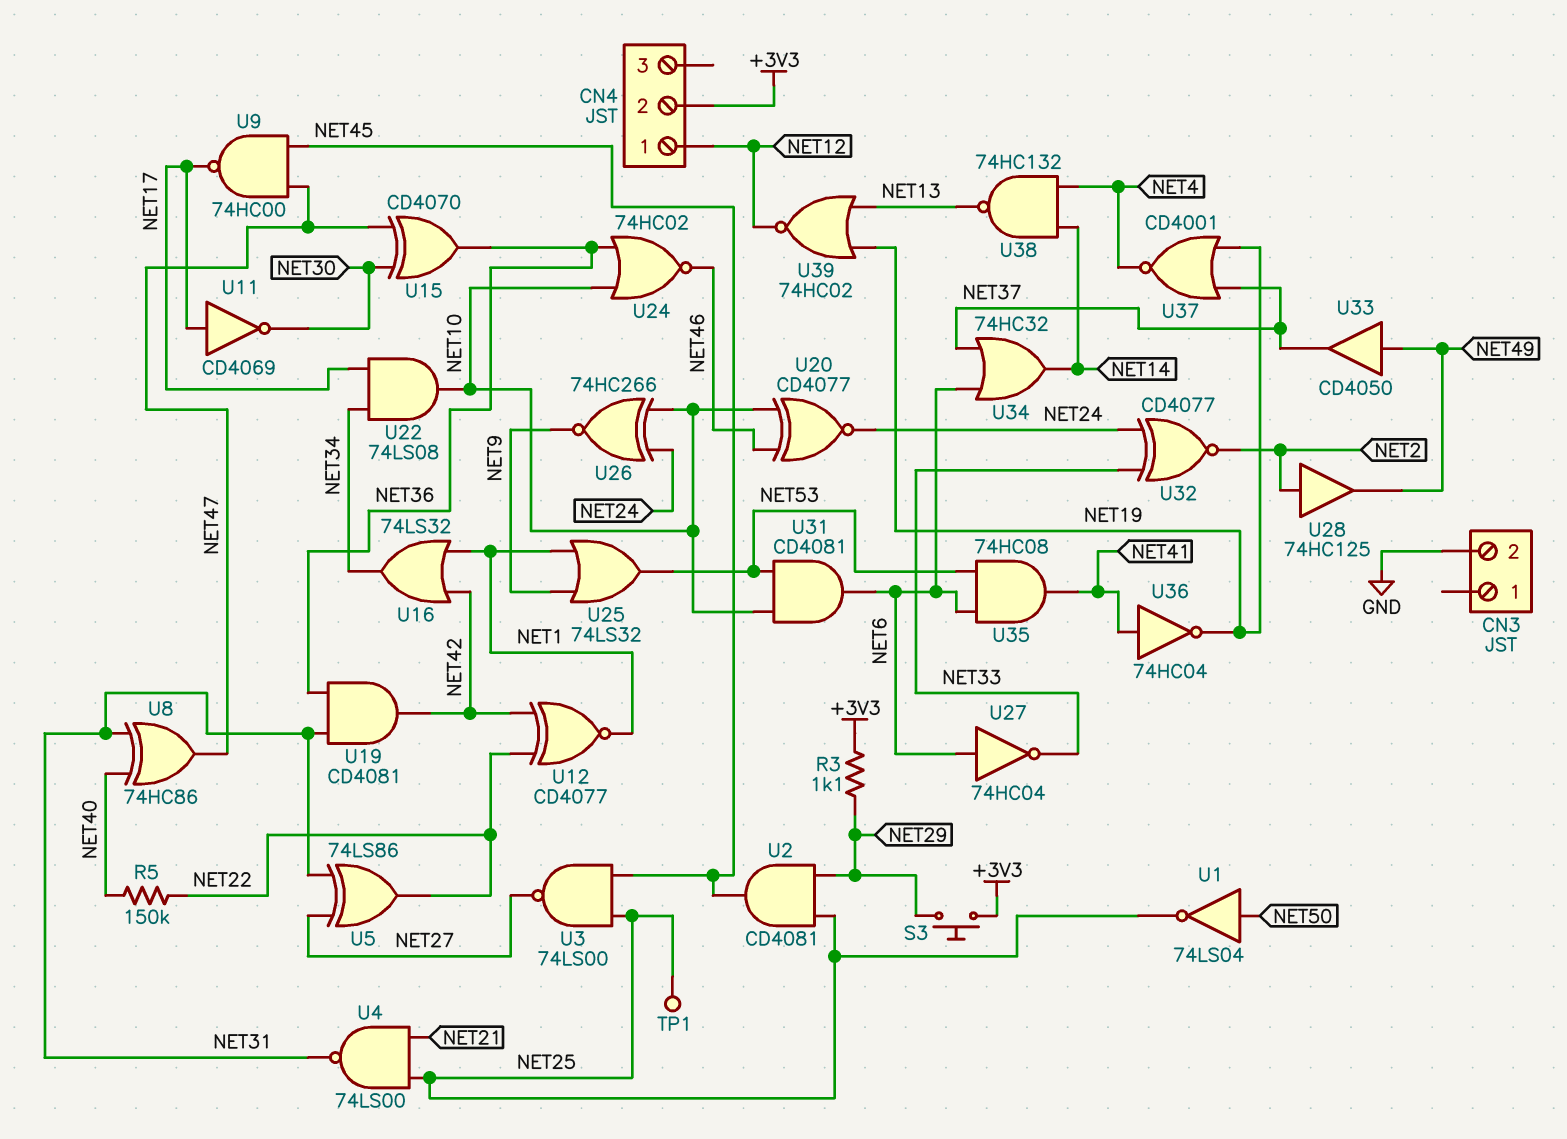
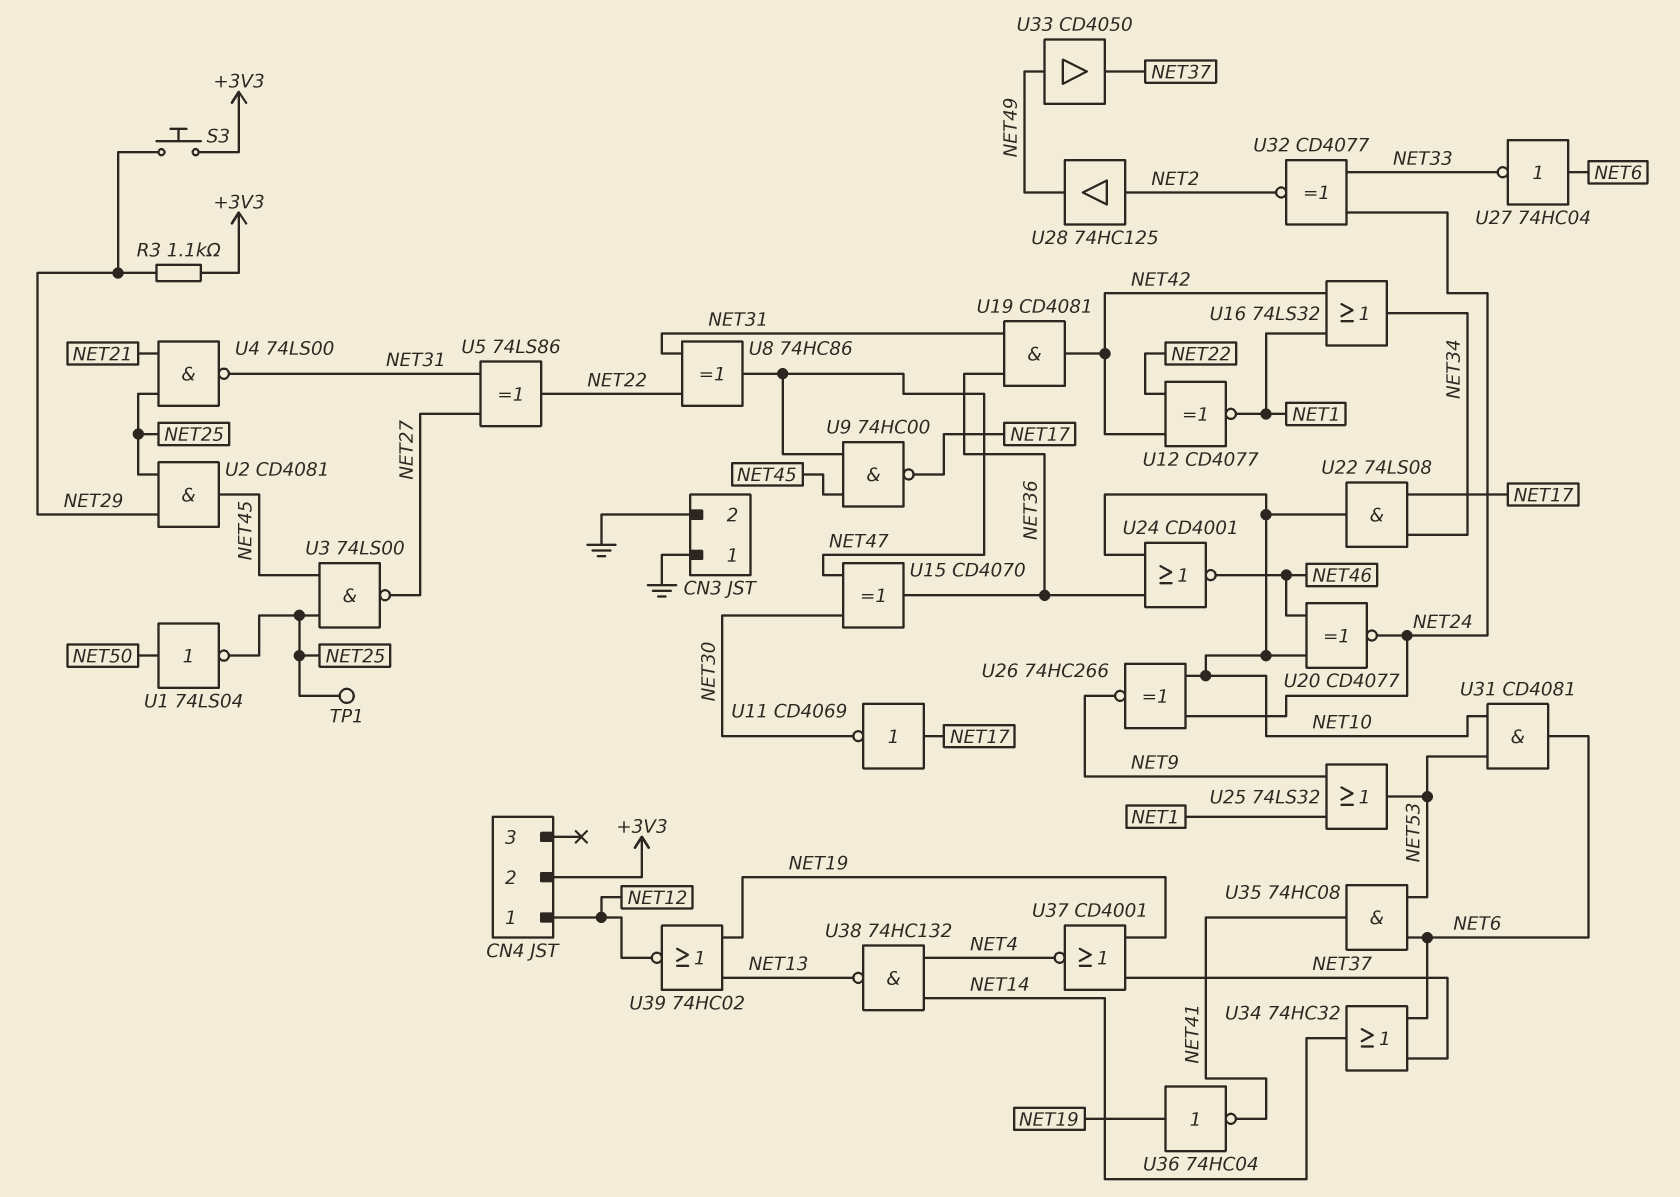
CN3 pin 1: none -> GND
R5: 150k (NET22, NET40) -> none
U8: XOR 74HC86 (in NET31, in NET40, out NET47) -> XOR 74HC86 (in NET22, in NET31, out NET47)
U24: NOR 74HC02 (in NET10, in NET36, out NET46) -> NOR CD4001 (in NET10, in NET36, out NET46)
U36: NOT 74HC04 (in NET41, out NET19) -> NOT 74HC04 (in NET19, out NET41)

